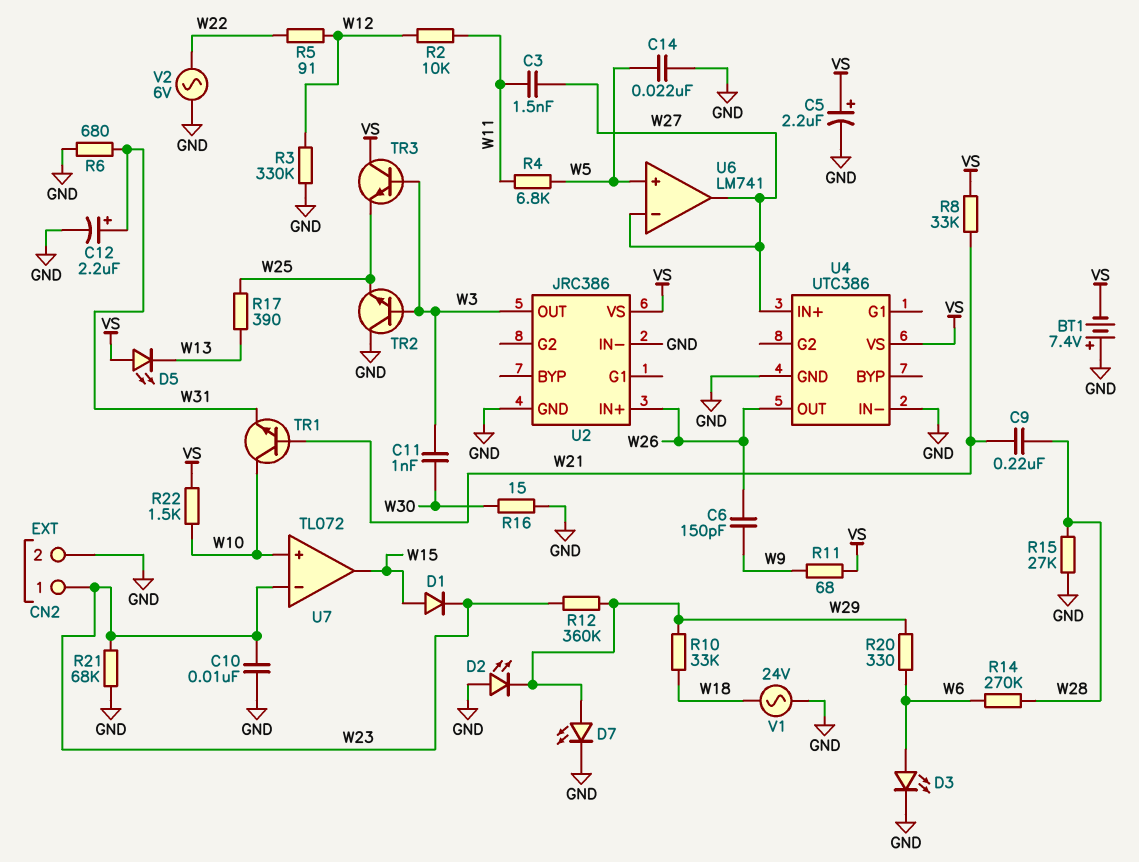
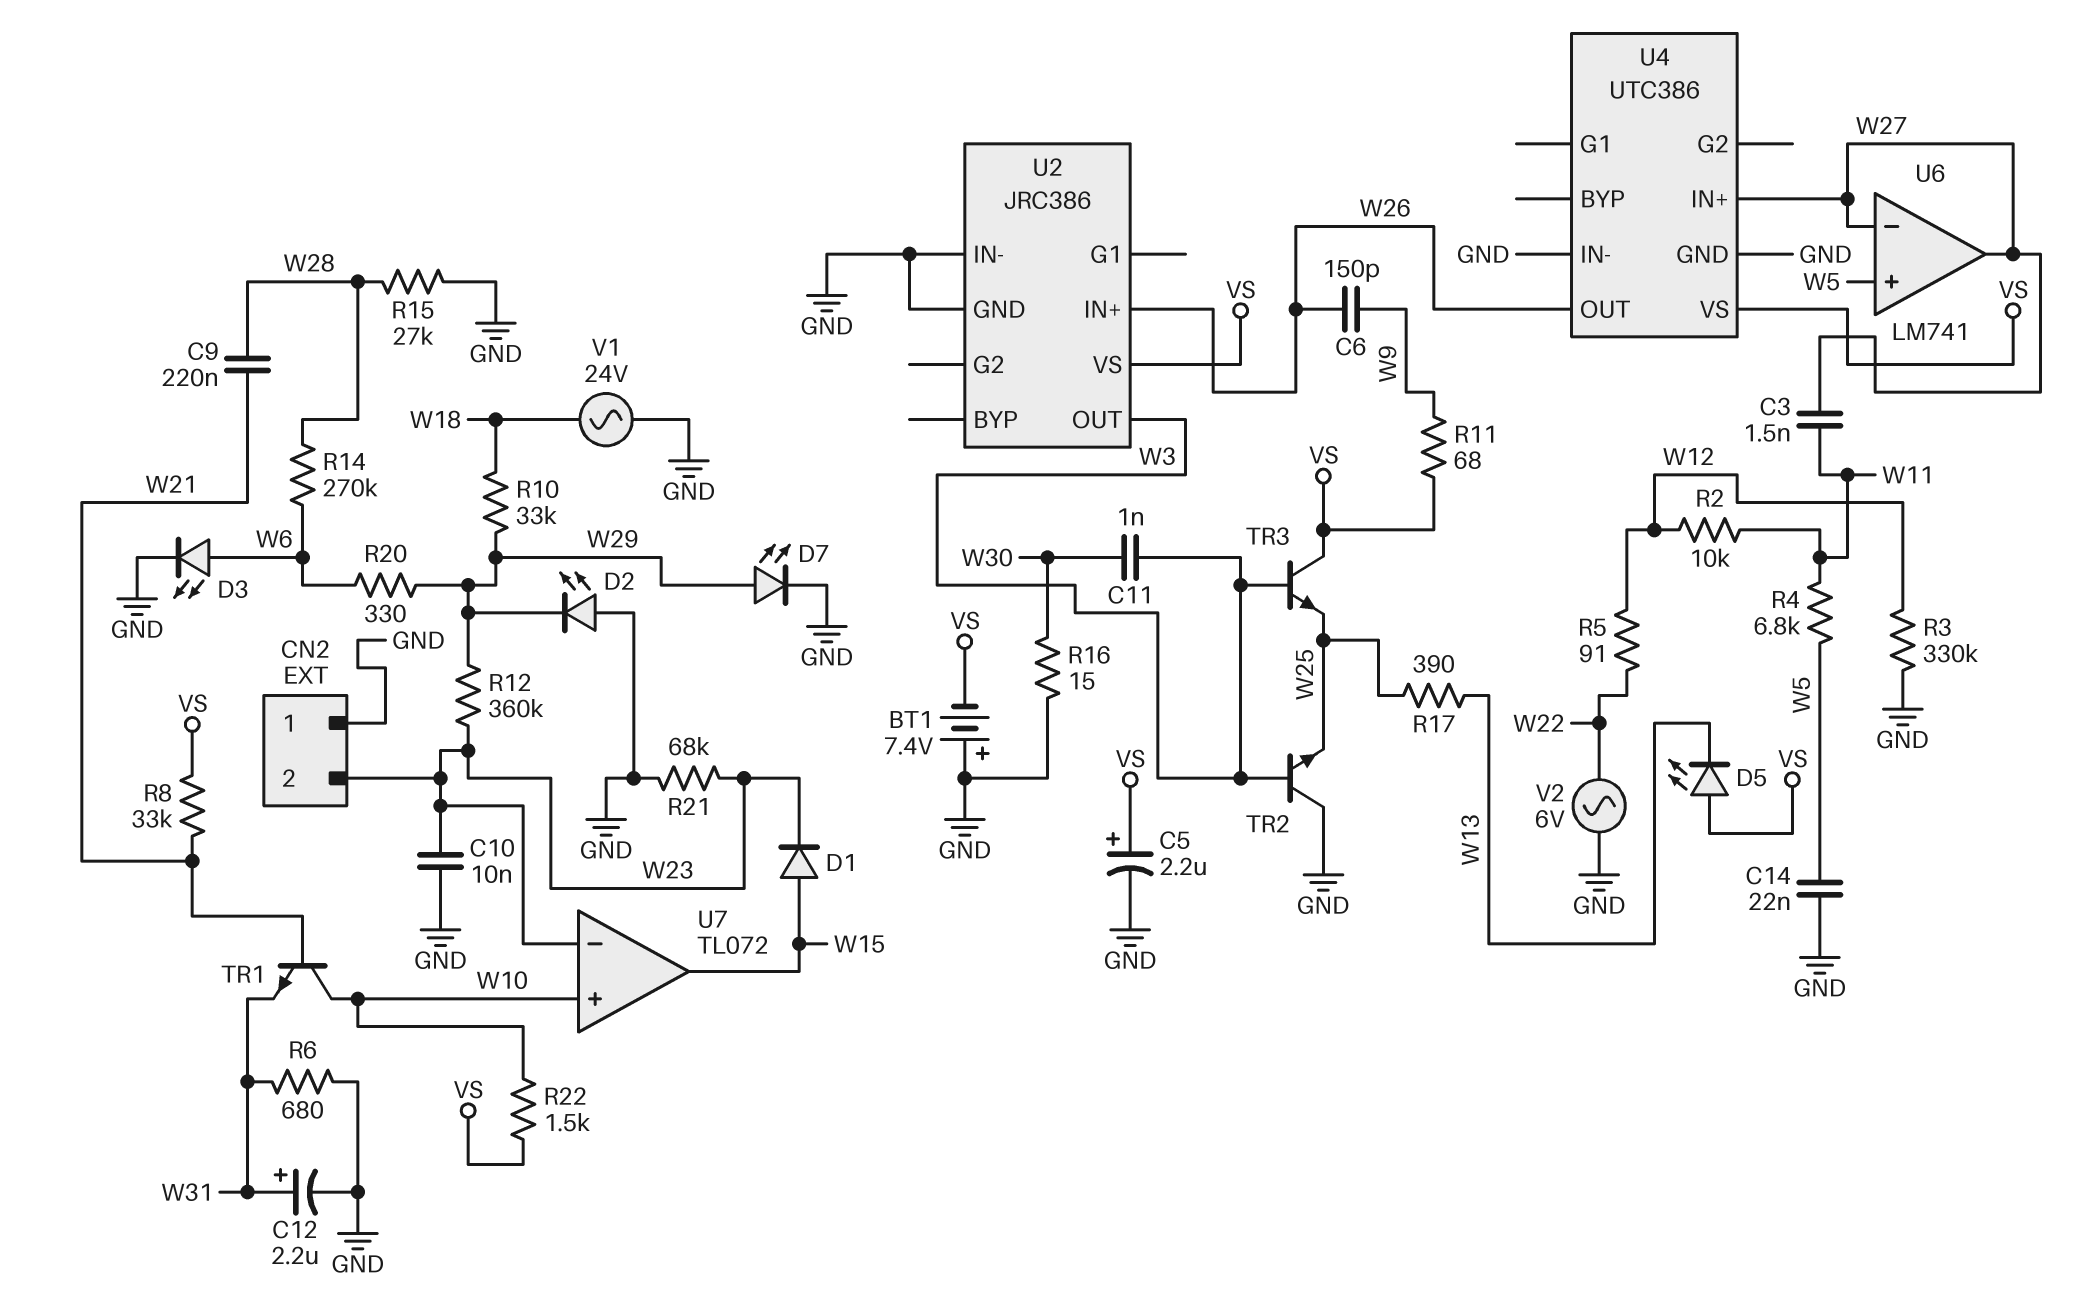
CN2 pin 1: W23 -> GND
CN2 pin 2: GND -> W23

